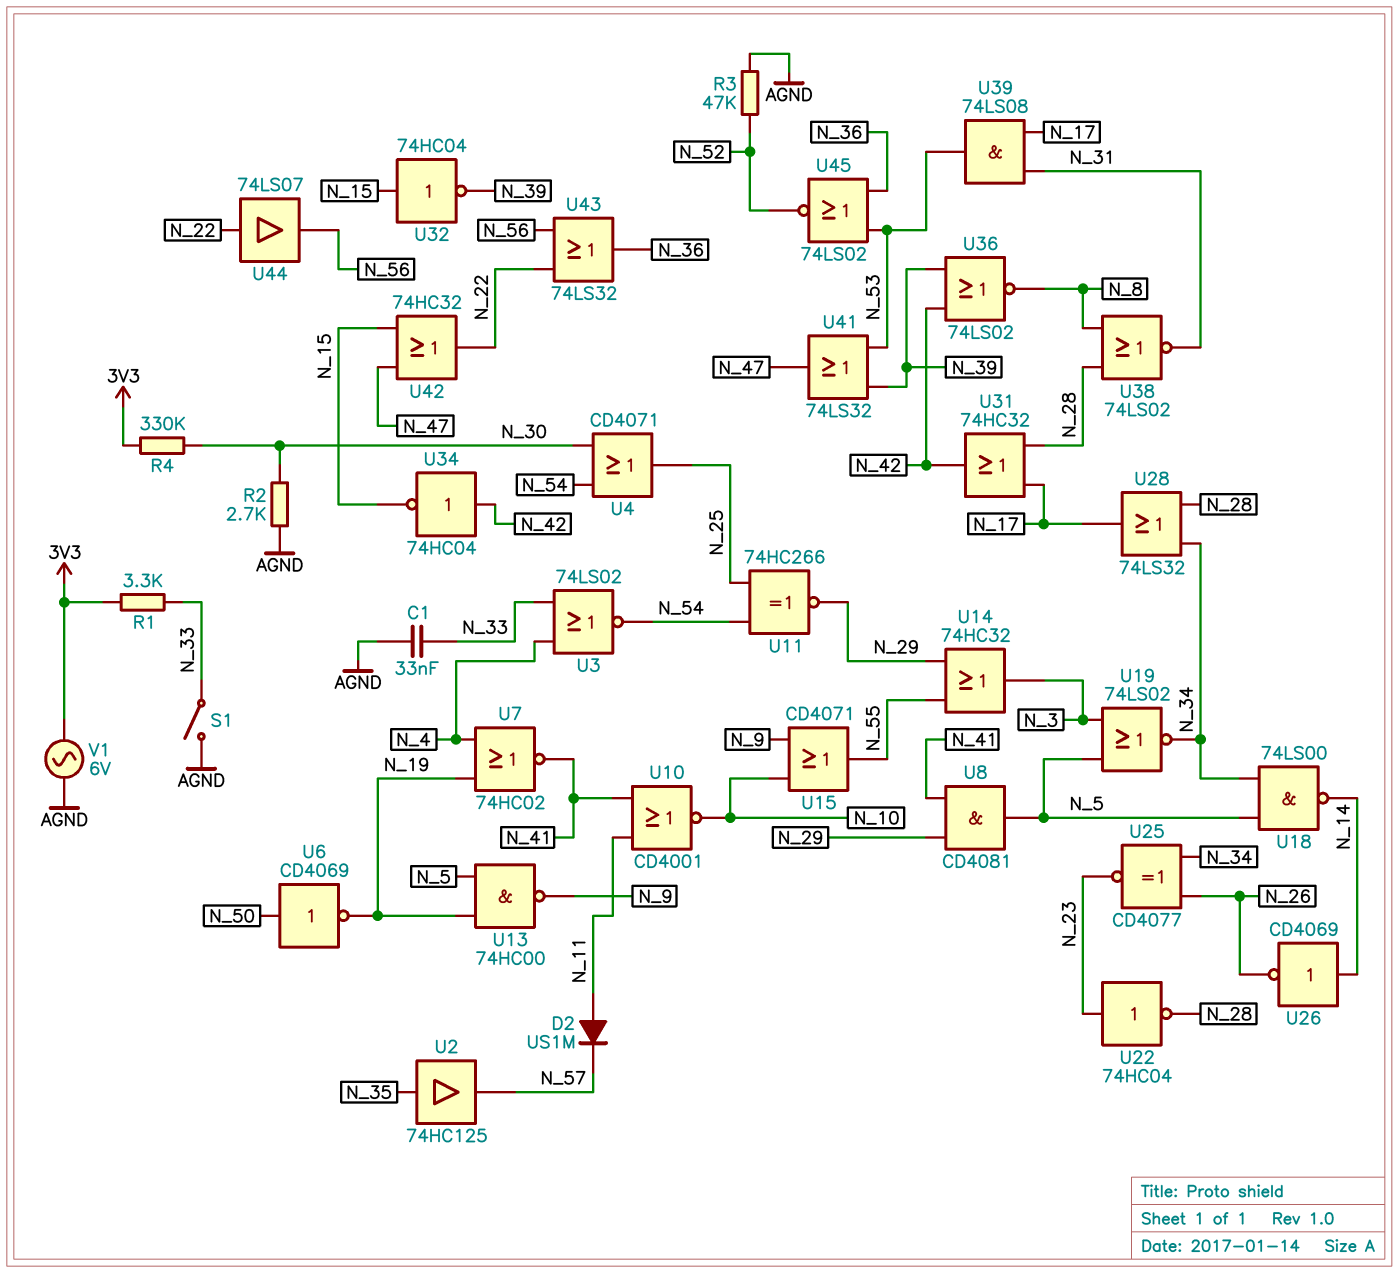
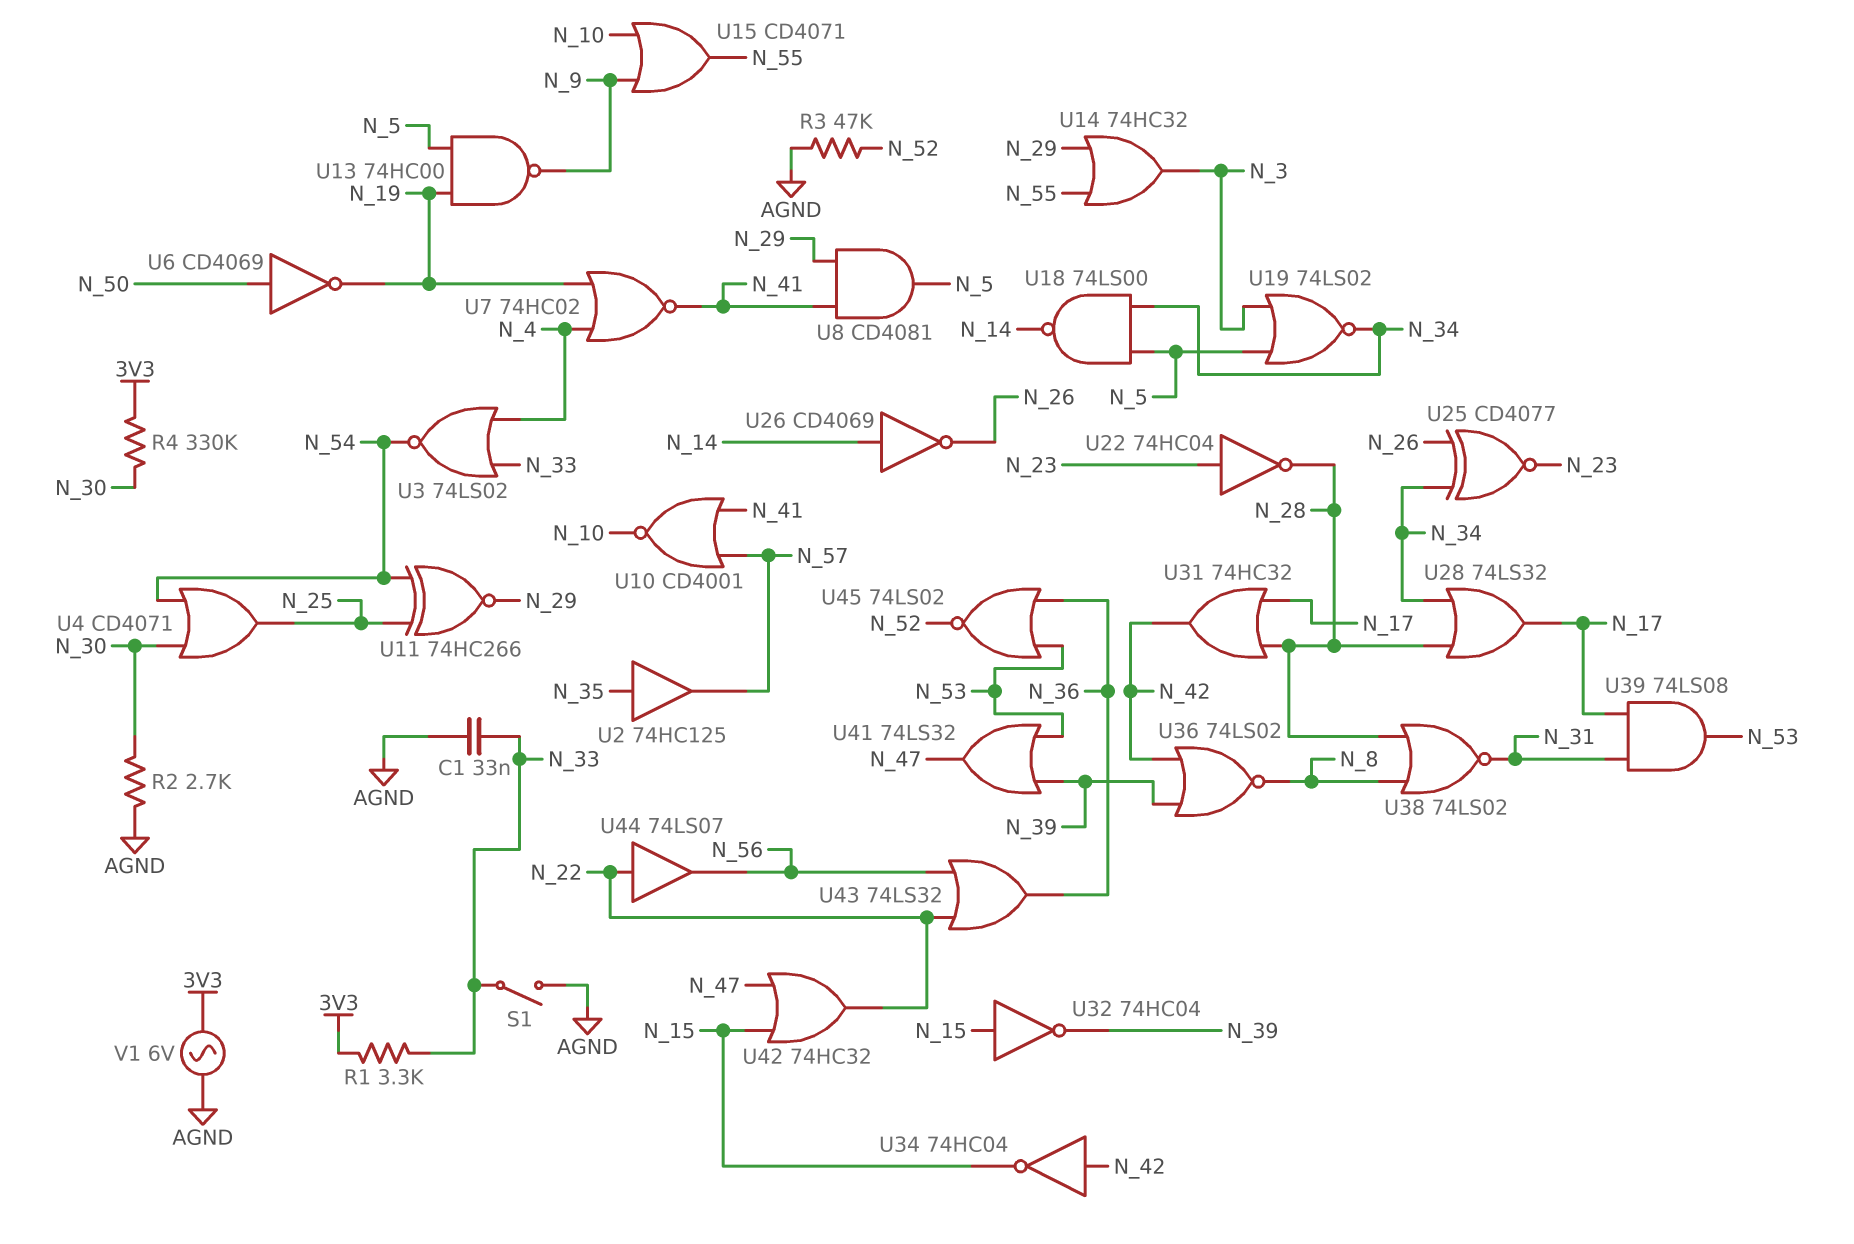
D2: diode US1M (A N_11, K N_57) -> none
U10: NOR CD4001 (in N_11, in N_41, out N_10) -> NOR CD4001 (in N_41, in N_57, out N_10)

